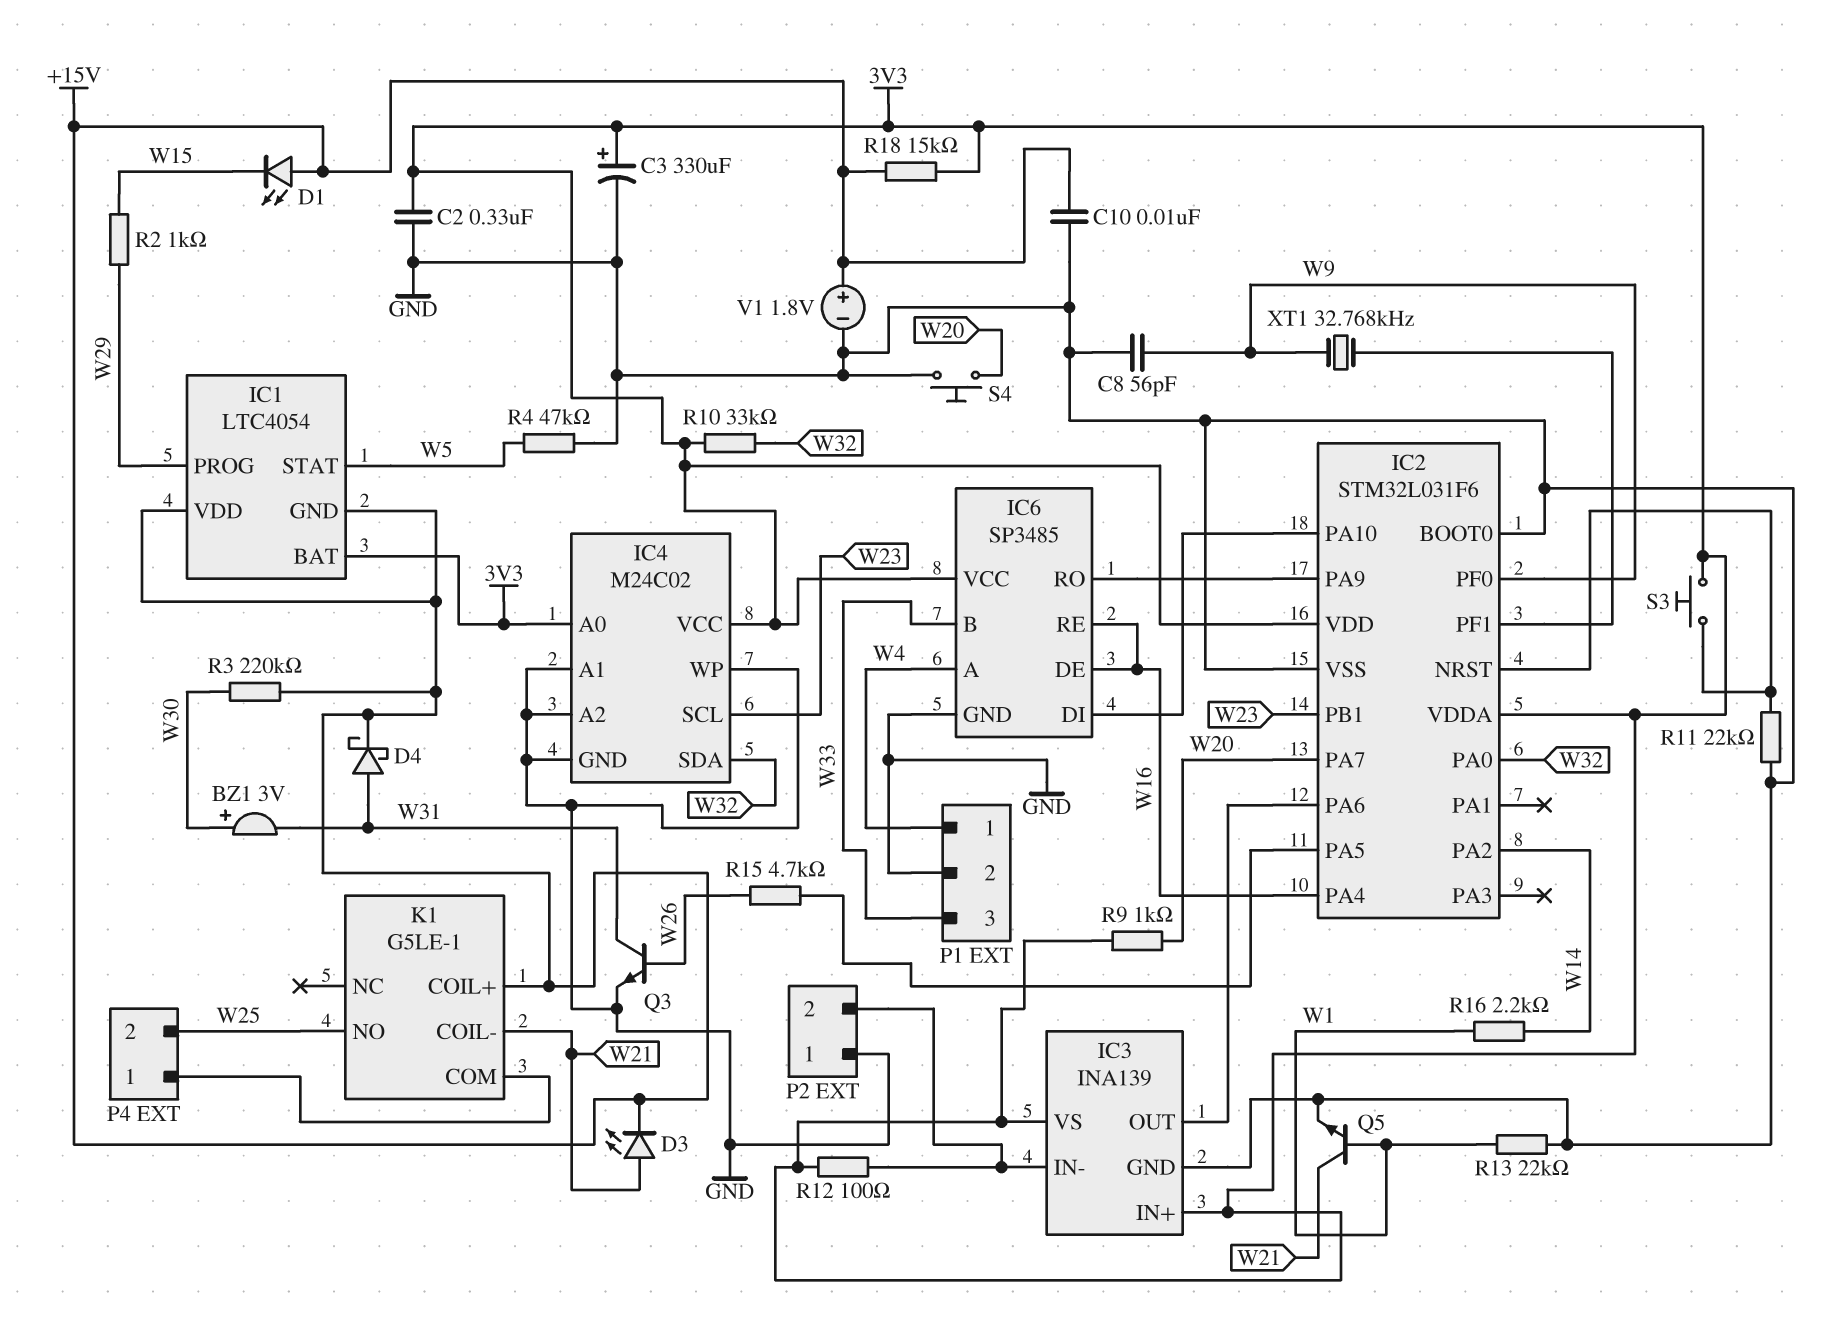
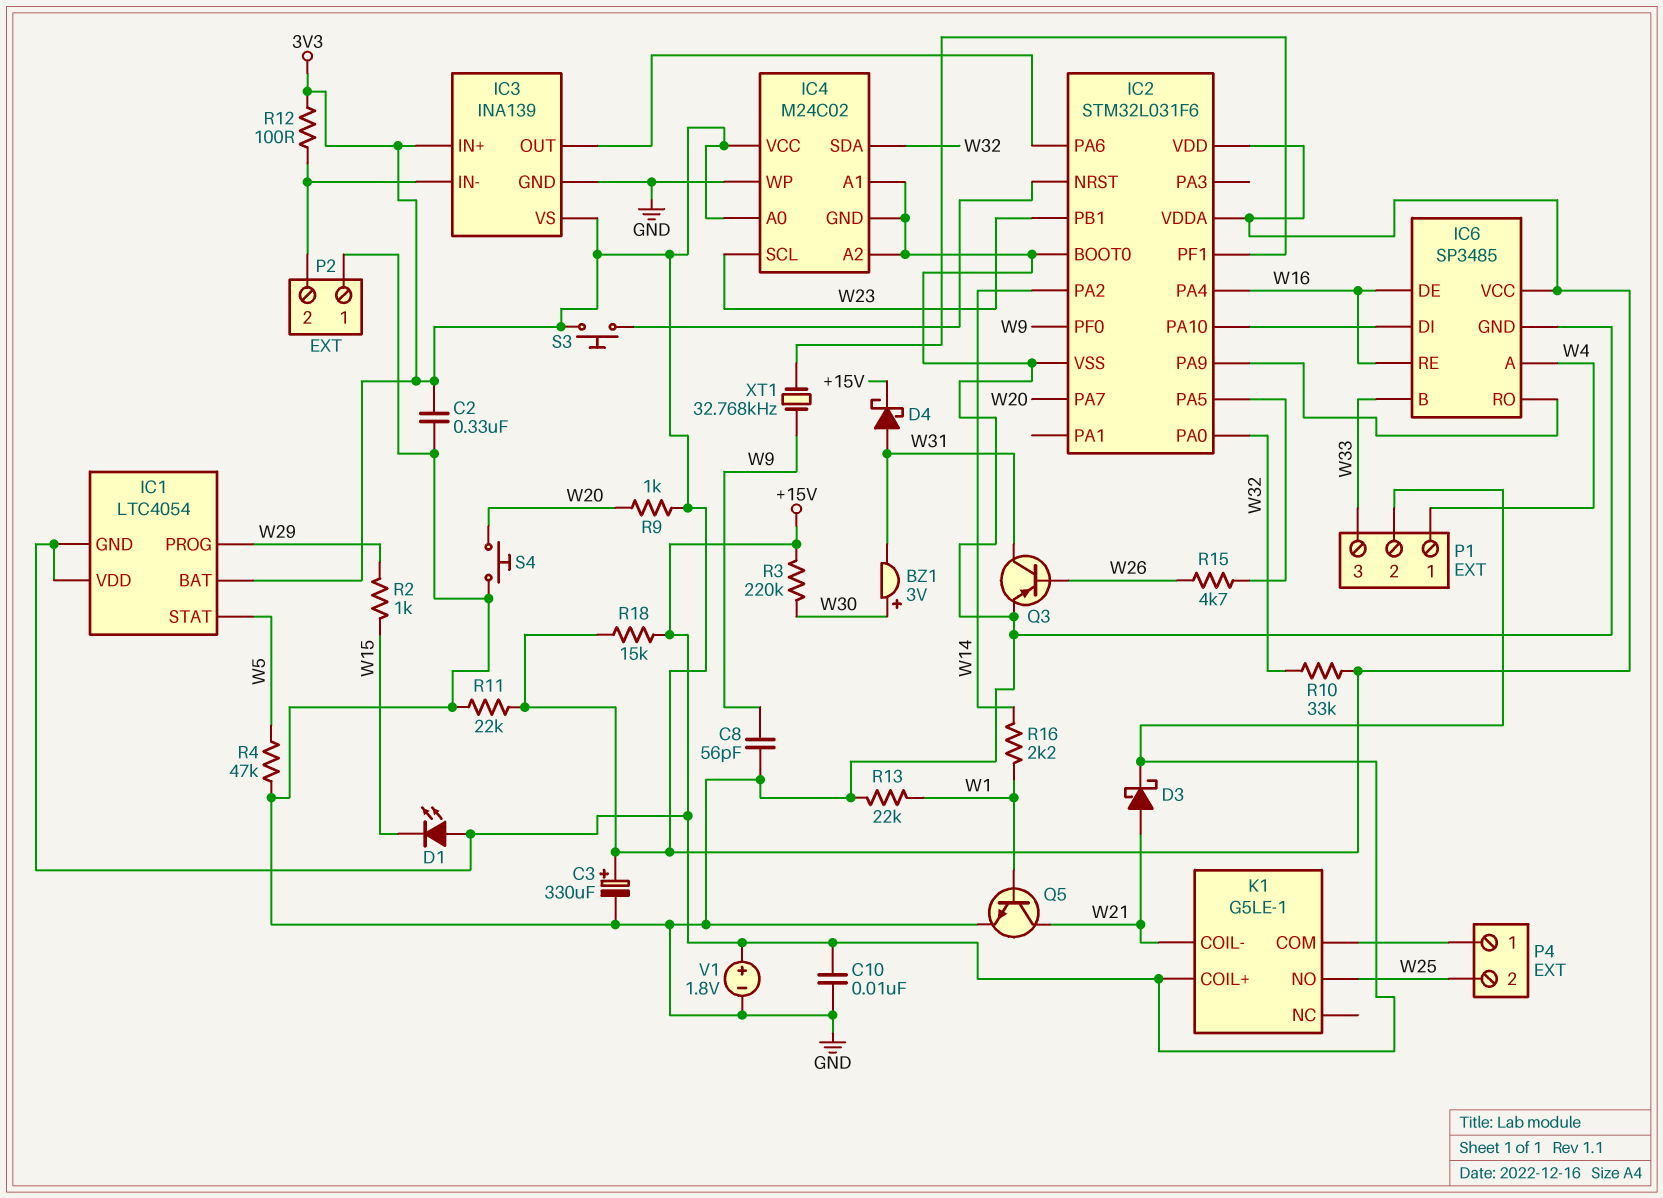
D3: LED (A W21, K +15V) -> schottky (A W21, K +15V)
P1 pin 2: GND -> +15V
Q3: NPN (B W26, C W31, E GND) -> PNP (B W26, C W31, E GND)
R11: 22k (GND, IC2/NRST) -> 22k (3V3, GND)

